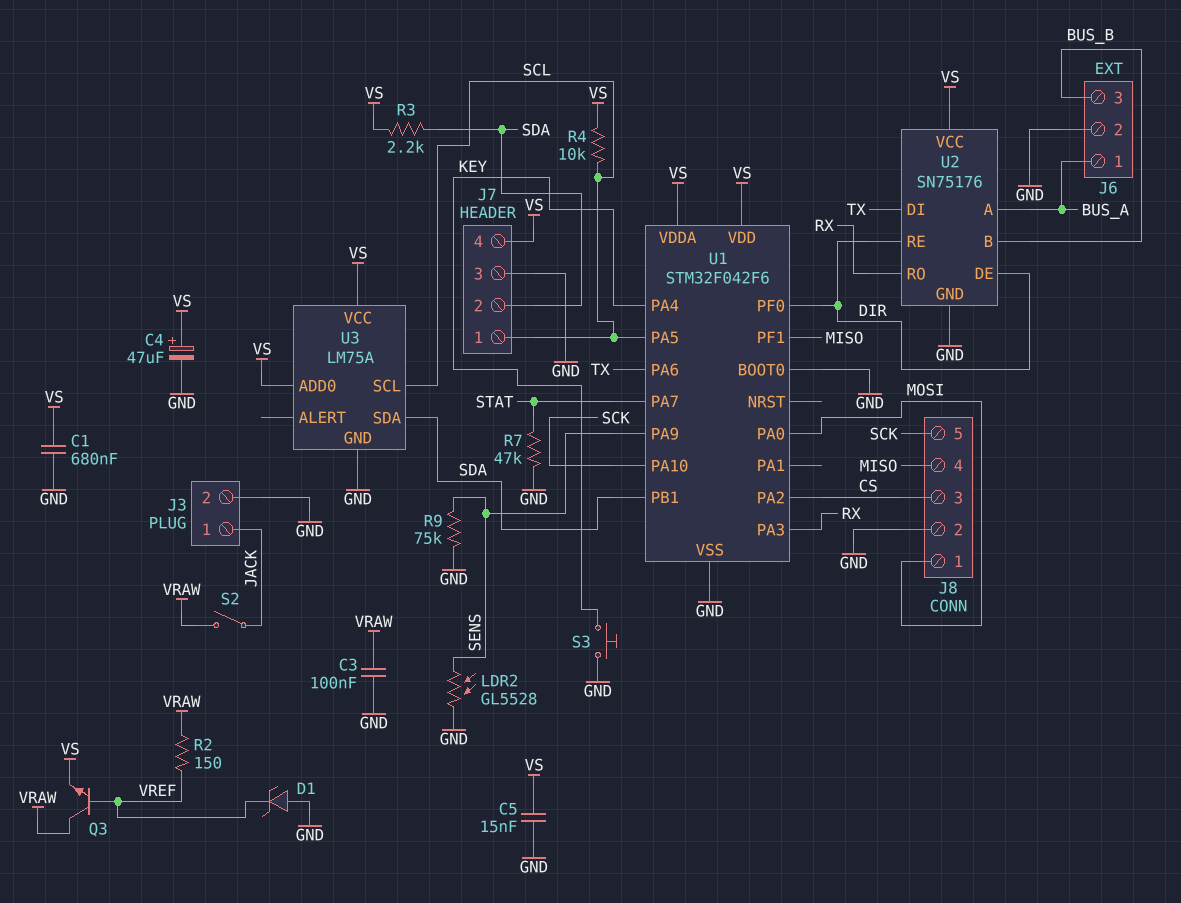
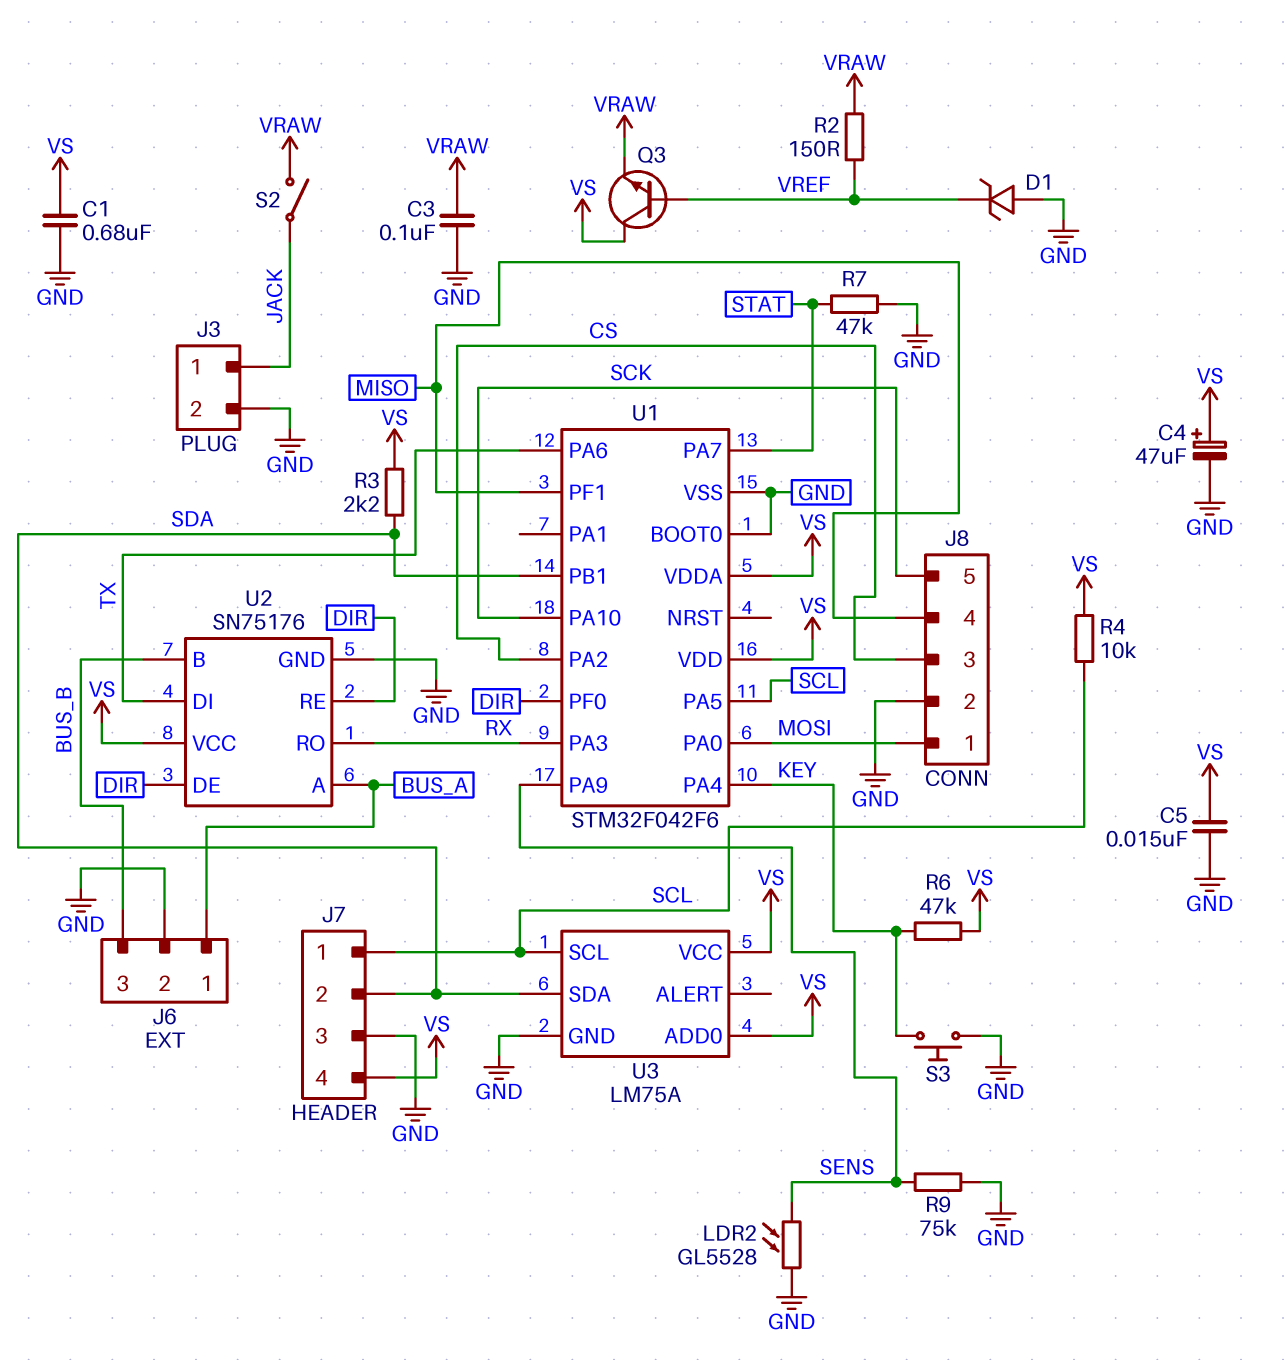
Q3: NPN (B VREF, C VRAW, E VS) -> NPN (B VREF, C VS, E VRAW)
R6: none -> 47k (KEY, VS)

